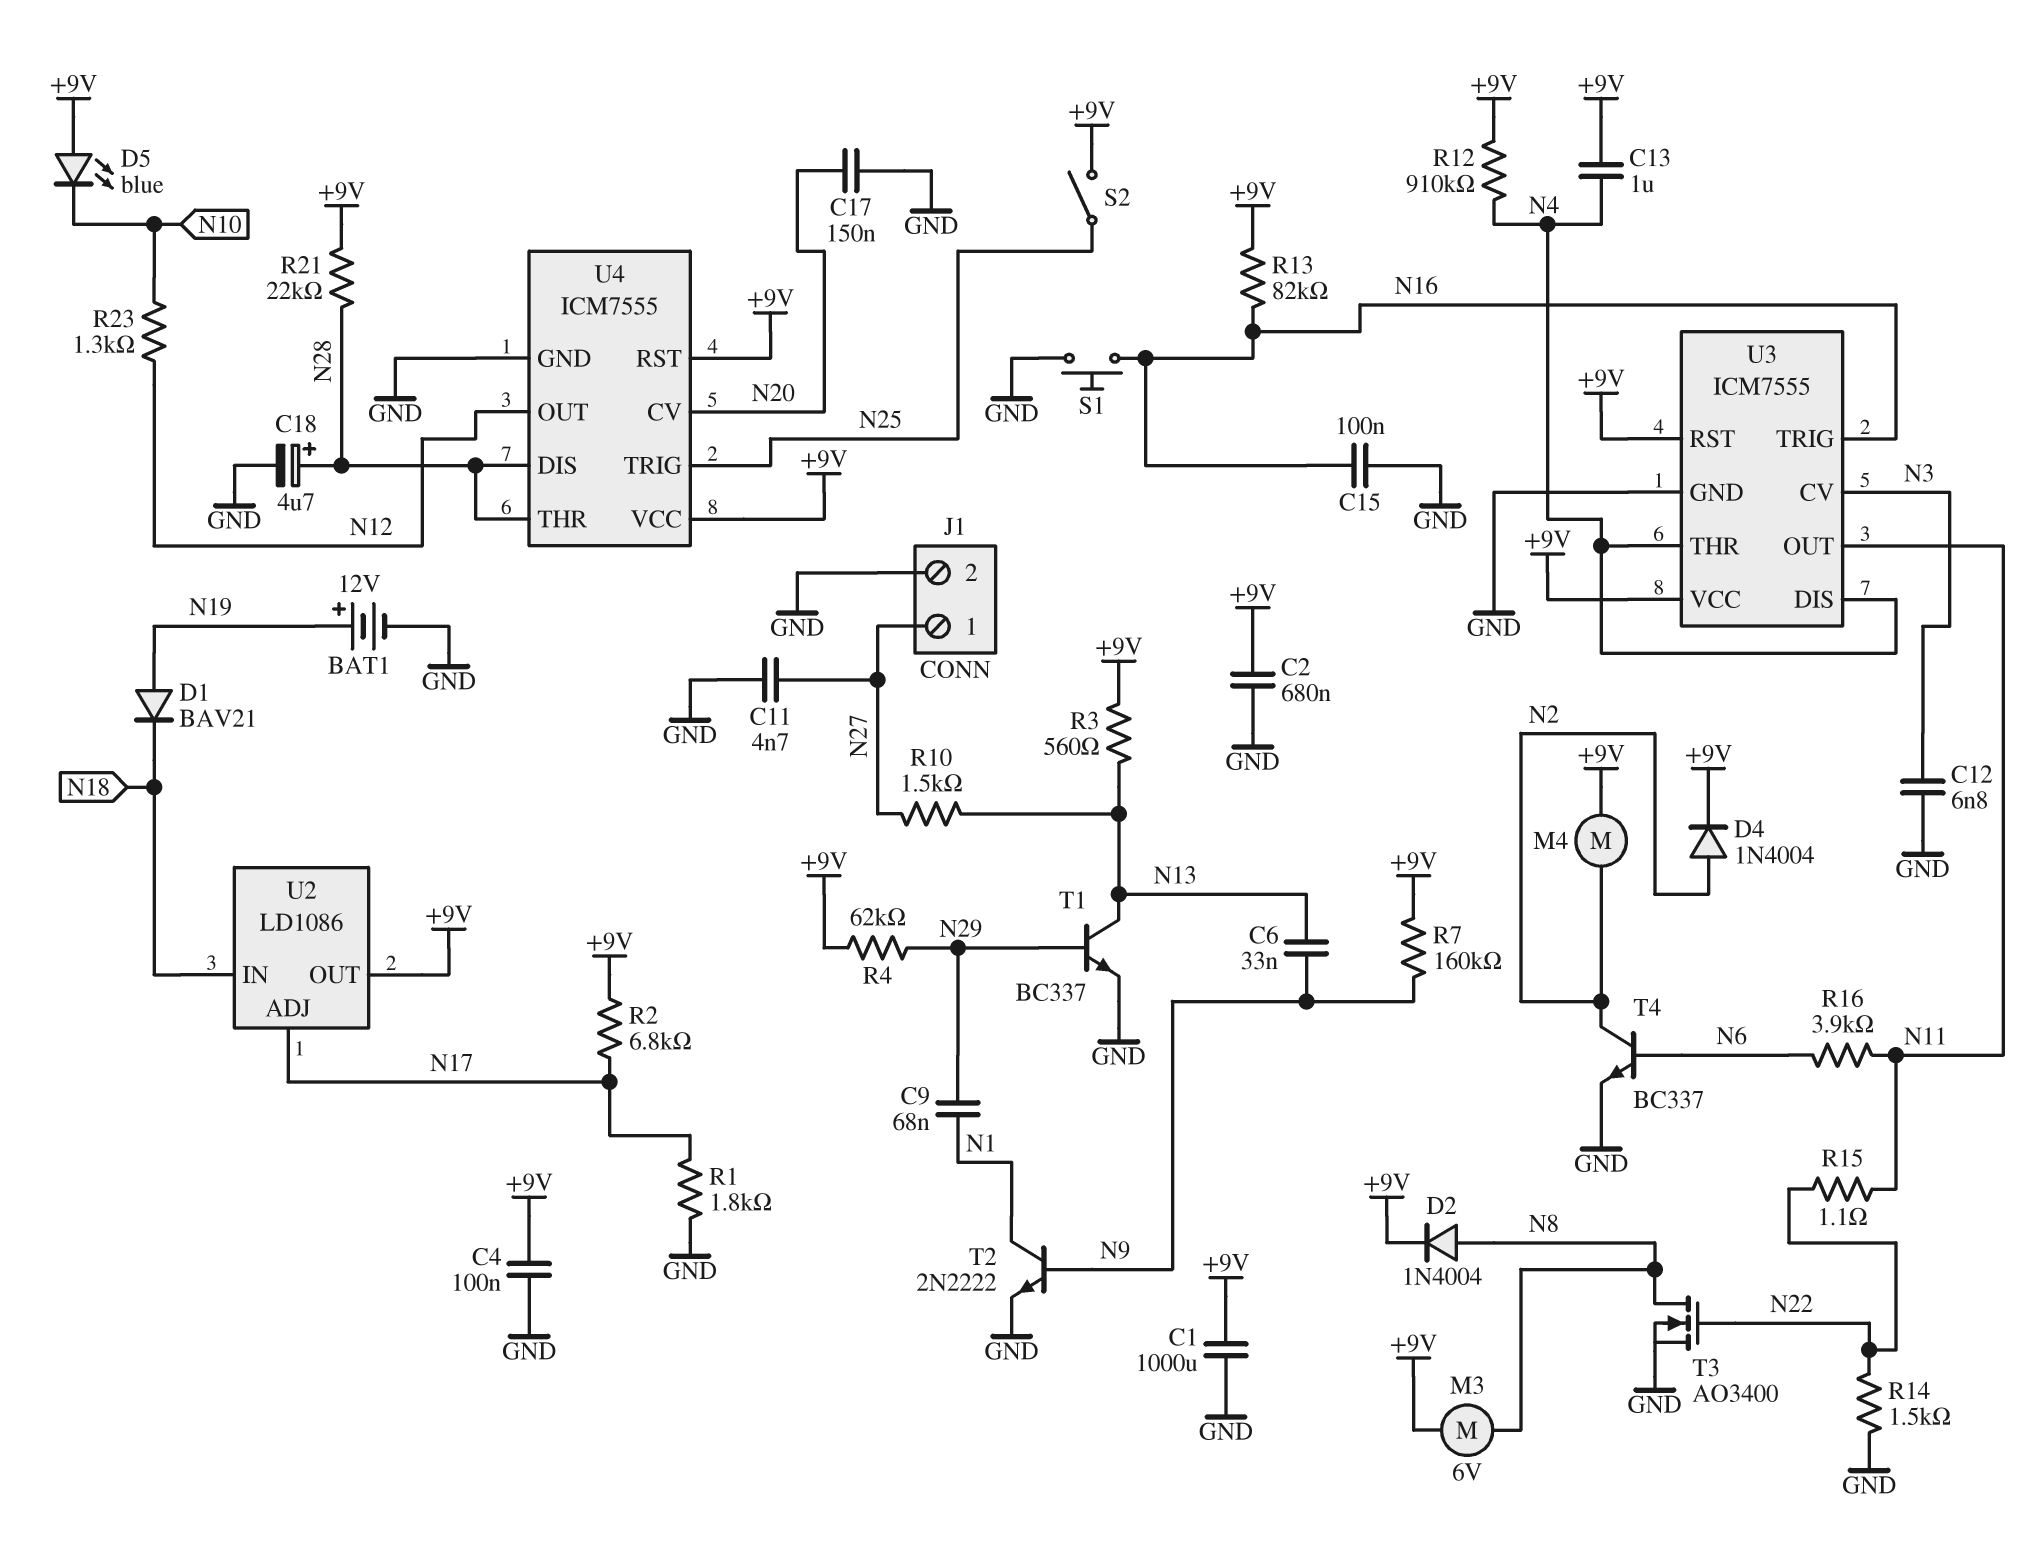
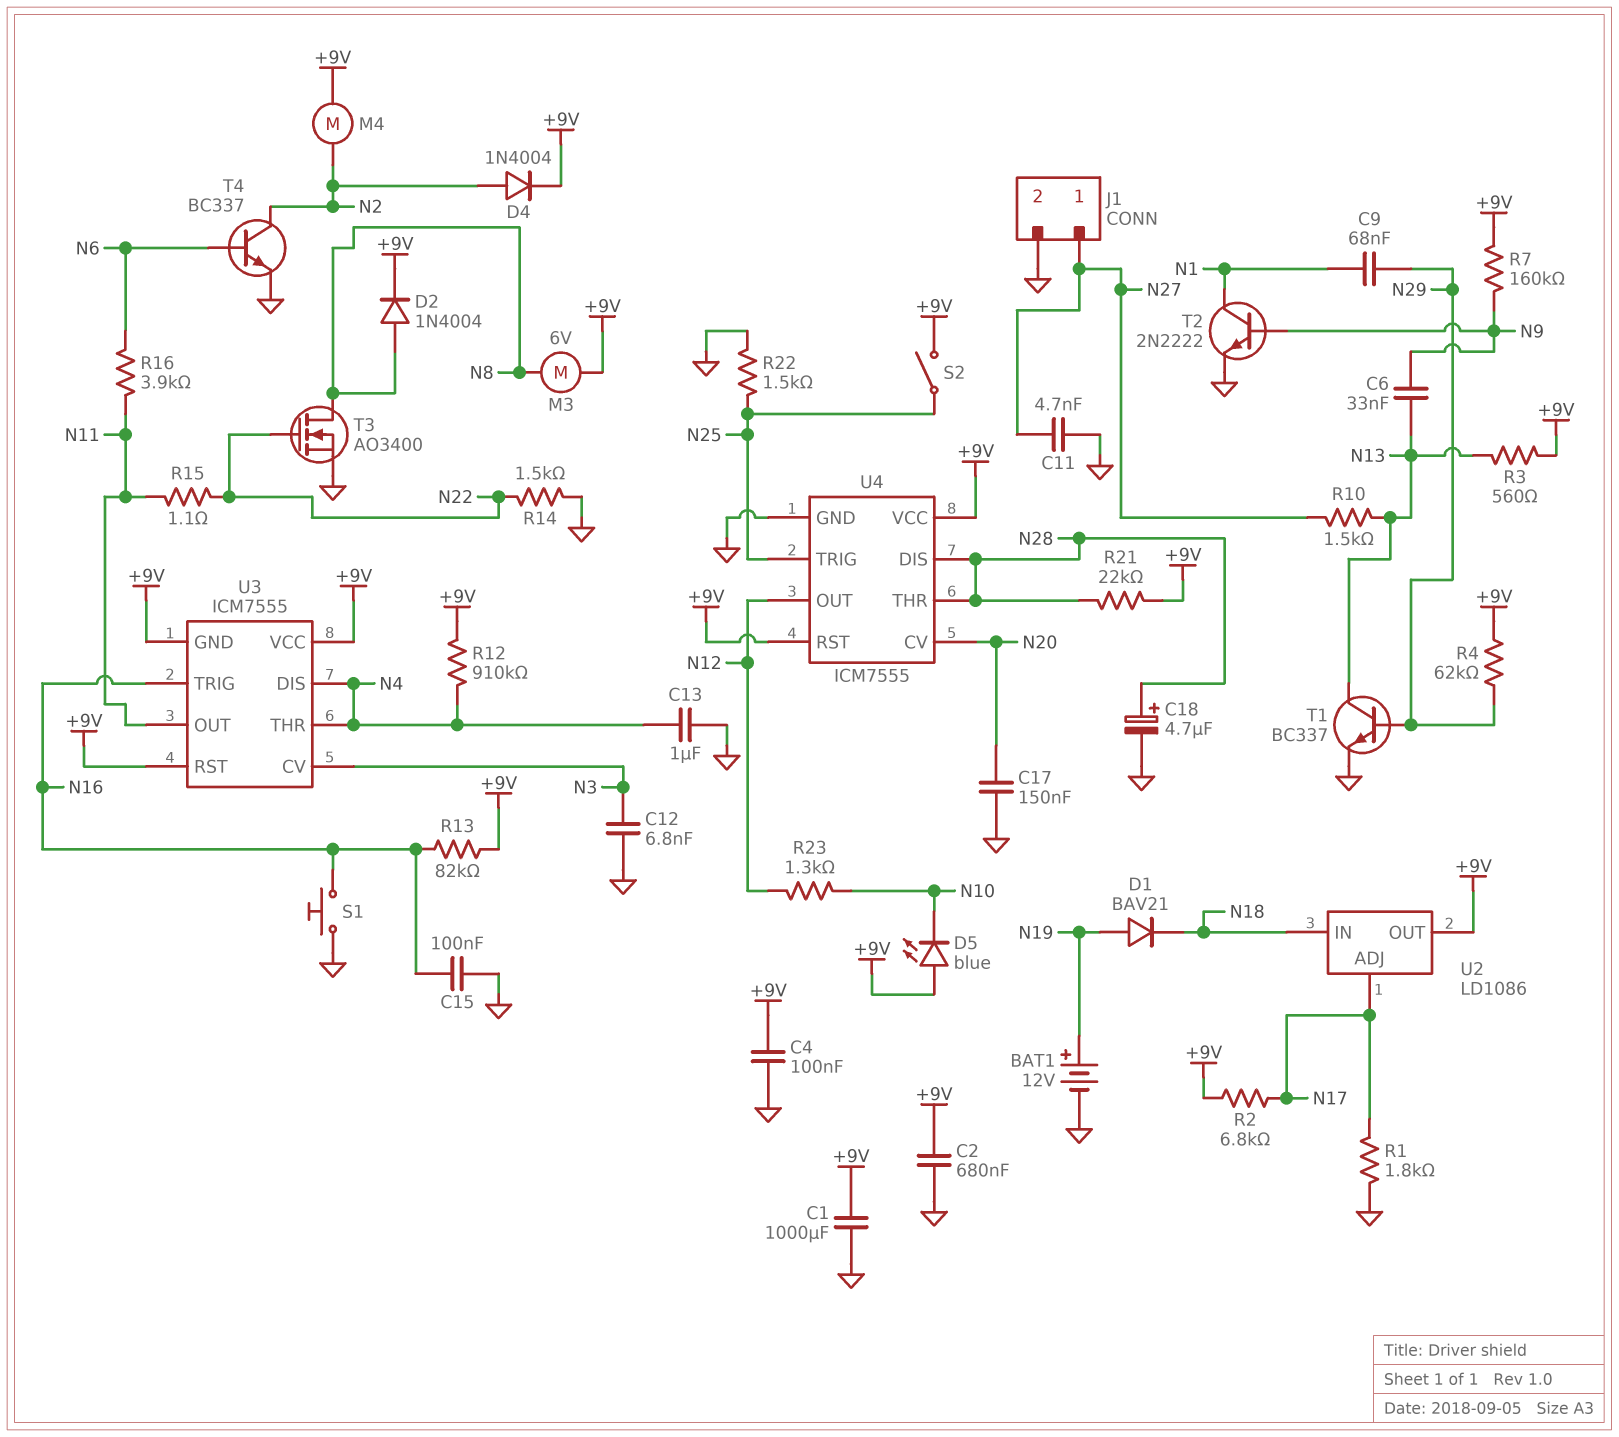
C13: 1uF (+9V, N4) -> 1uF (GND, N4)
R22: none -> 1.5k (GND, N25)
U3 pin GND: GND -> +9V

